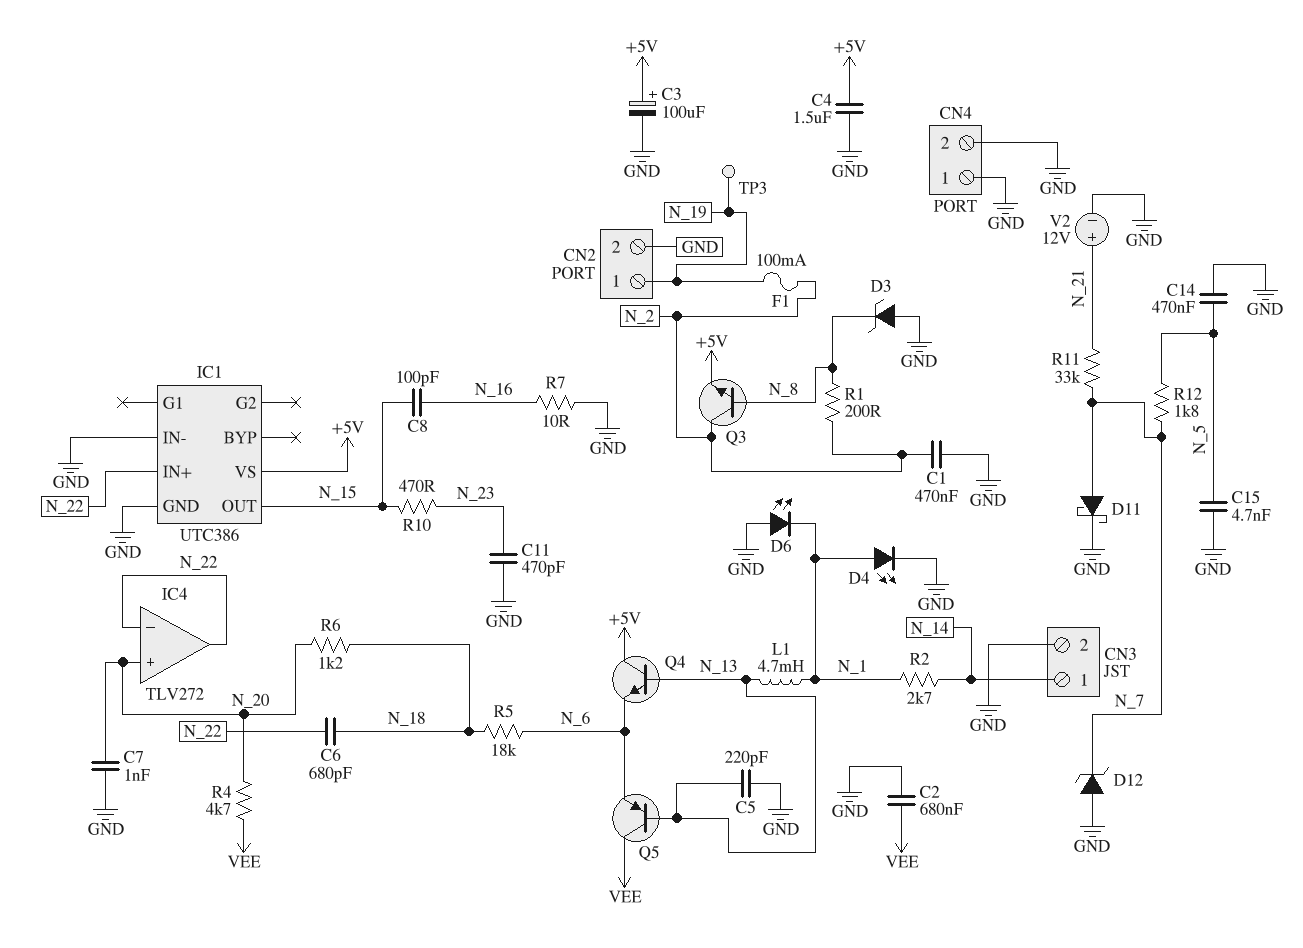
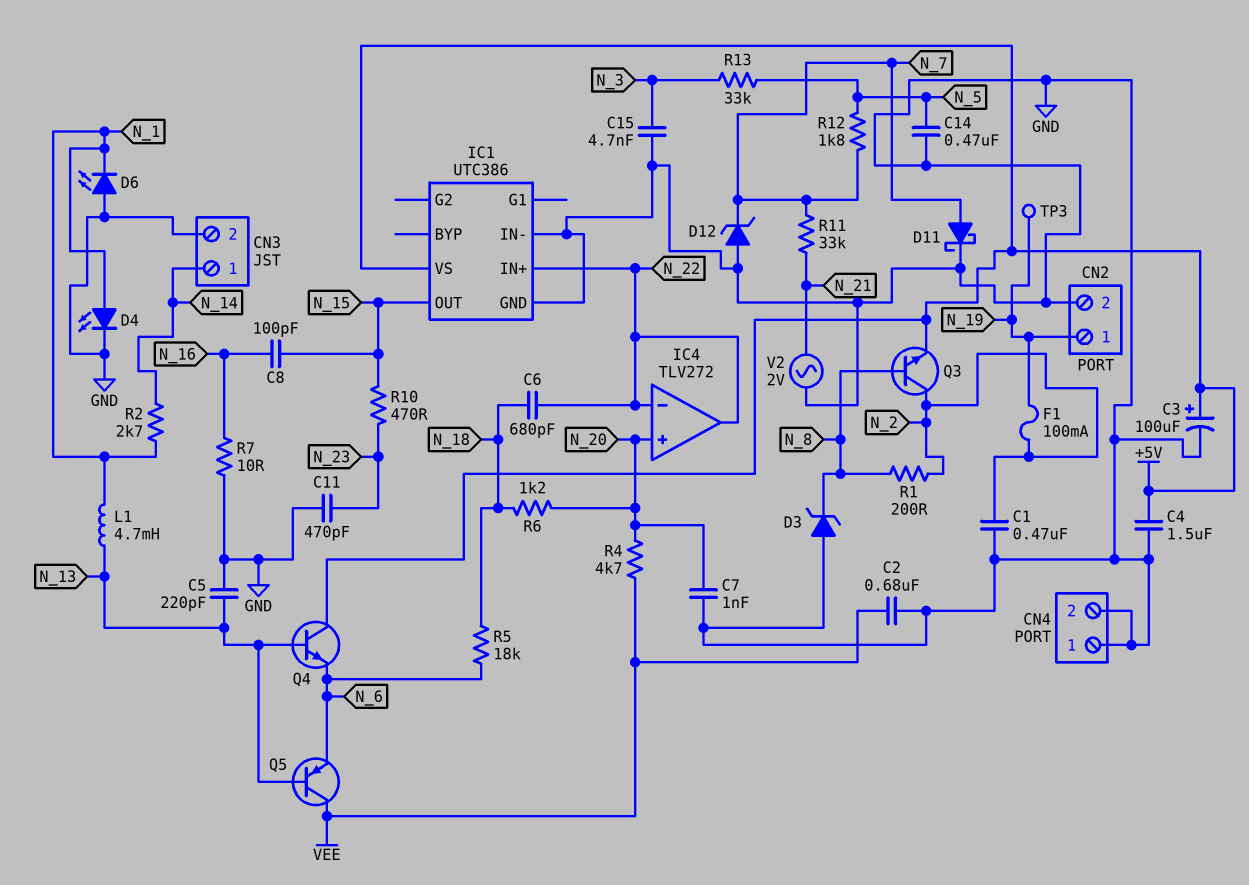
C15: 4.7nF (GND, N_5) -> 4.7nF (GND, N_3)
R13: none -> 33k (N_3, N_5)
V2: 12V (plus N_21, minus GND) -> AC 2V (GND, N_21)

